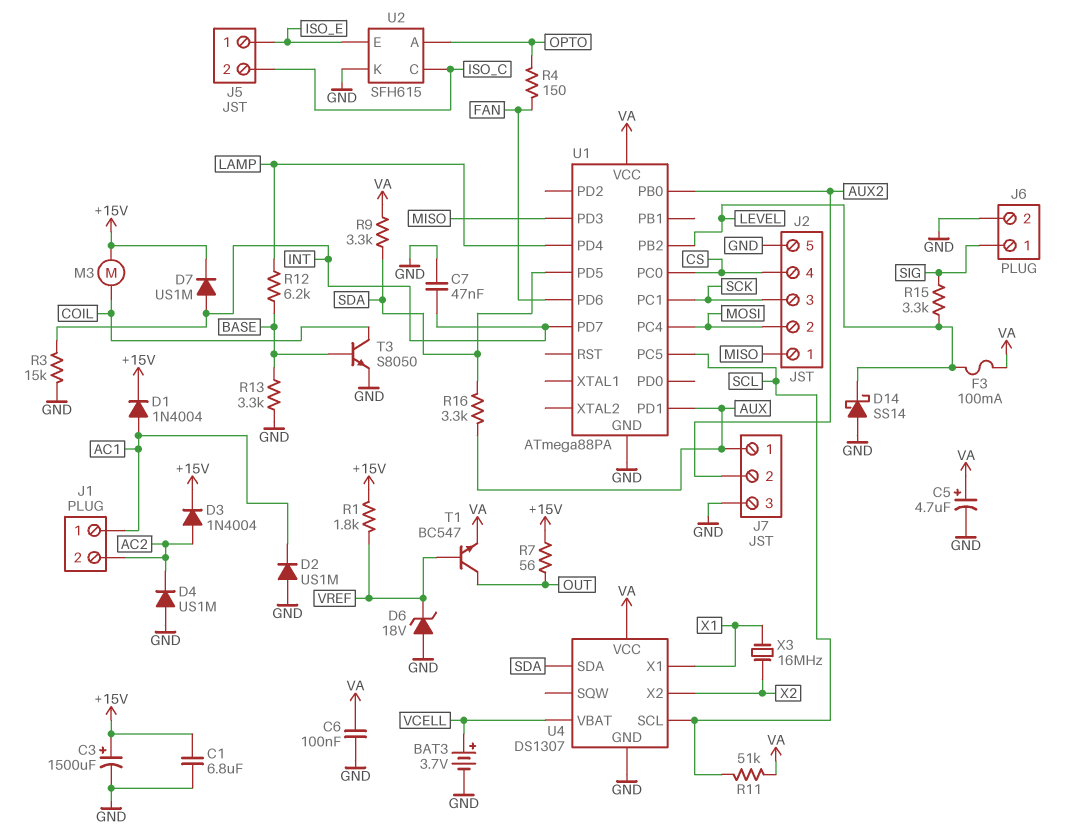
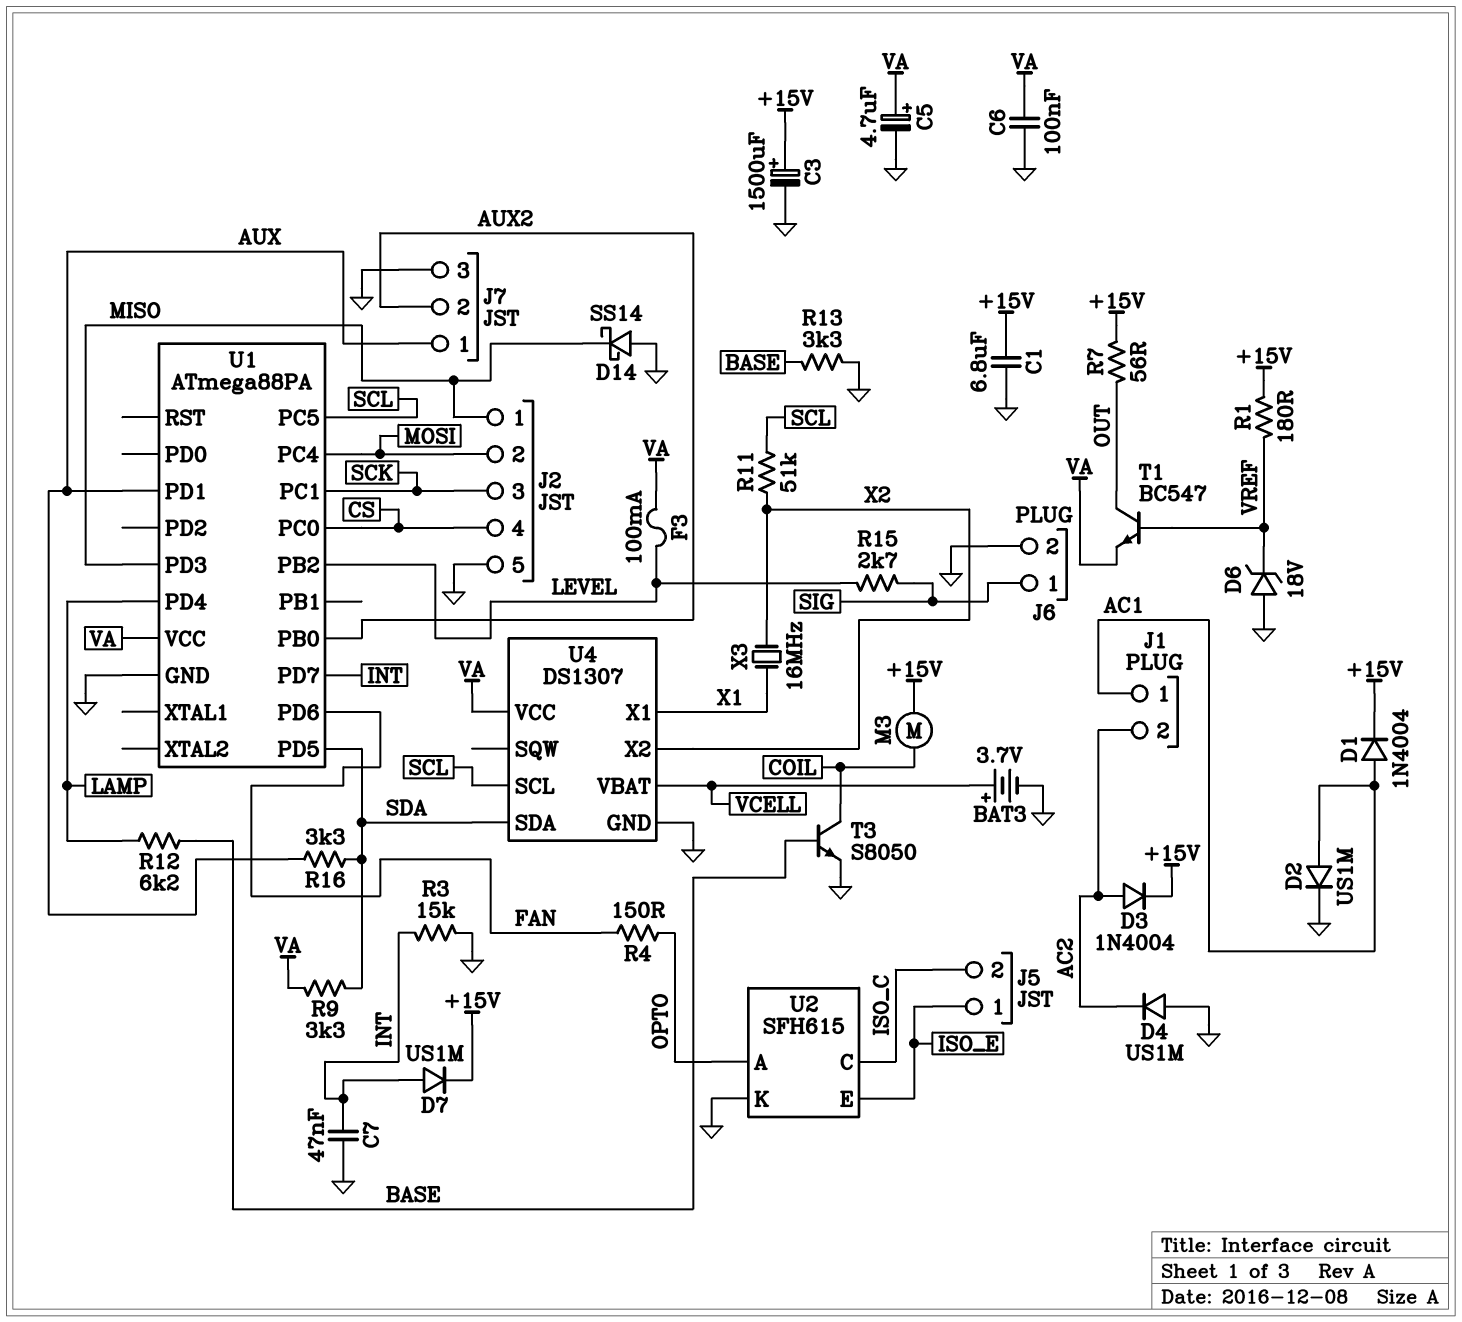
D2: diode US1M (A GND, K AC1) -> diode US1M (A AC1, K GND)
D14: schottky SS14 (A GND, K LEVEL) -> schottky SS14 (A GND, K MISO)
R1: 1.8k (+15V, VREF) -> 180 (+15V, VREF)
R11: 51k (SCL, VA) -> 51k (SCL, X2)
R15: 3.3k (LEVEL, SIG) -> 2.7k (LEVEL, SIG)

